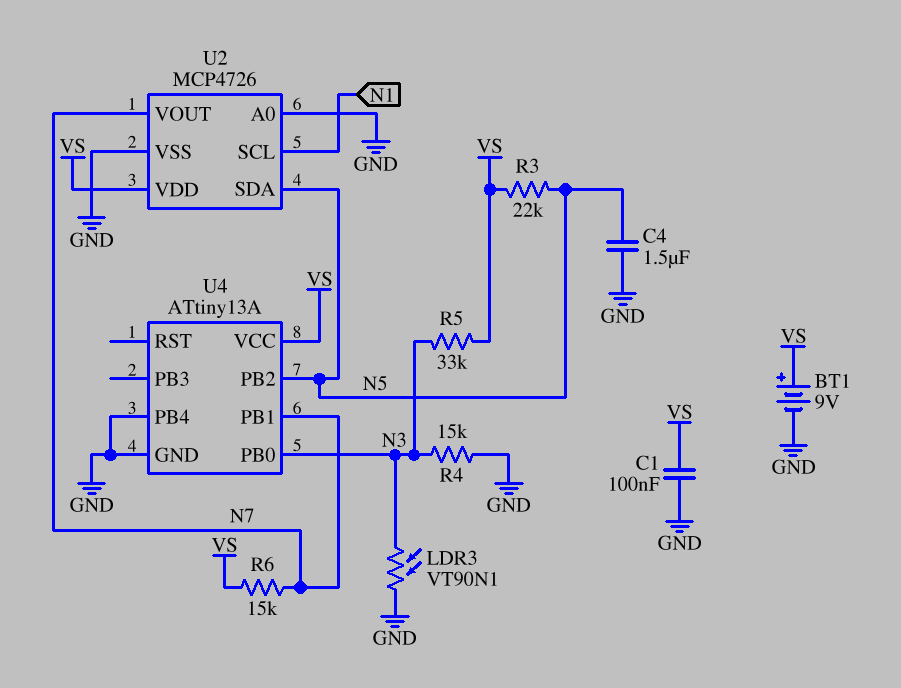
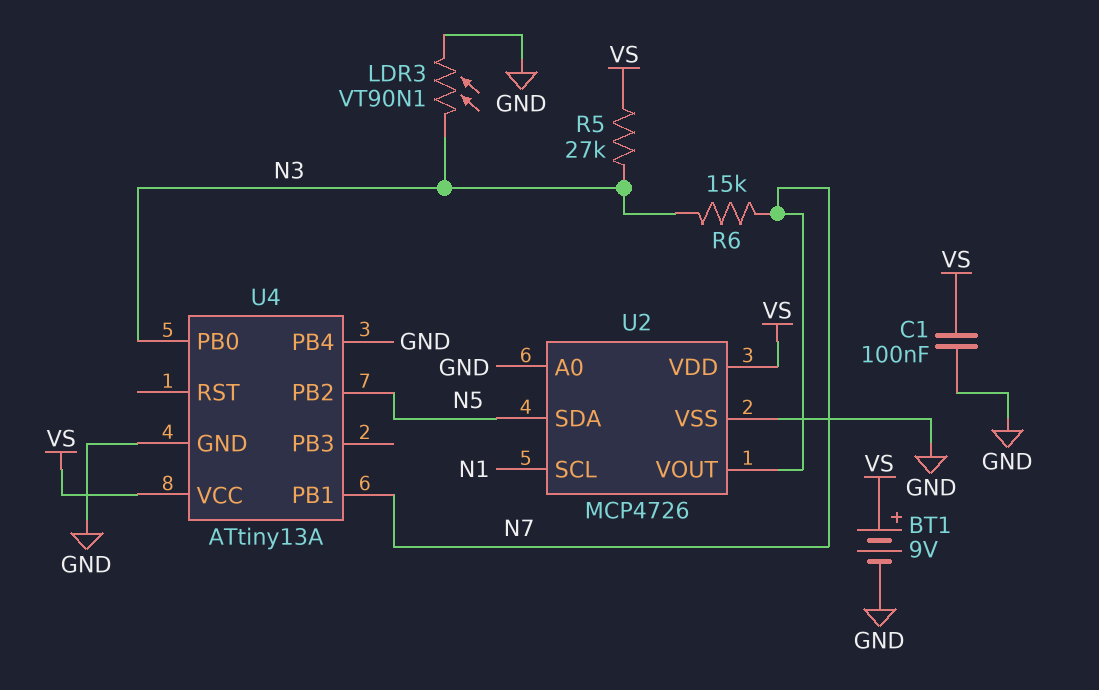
C4: 1.5uF (GND, N5) -> none
R3: 22k (N5, VS) -> none
R4: 15k (GND, N3) -> none
R5: 33k (N3, VS) -> 27k (N3, VS)
R6: 15k (N7, VS) -> 15k (N3, N7)

